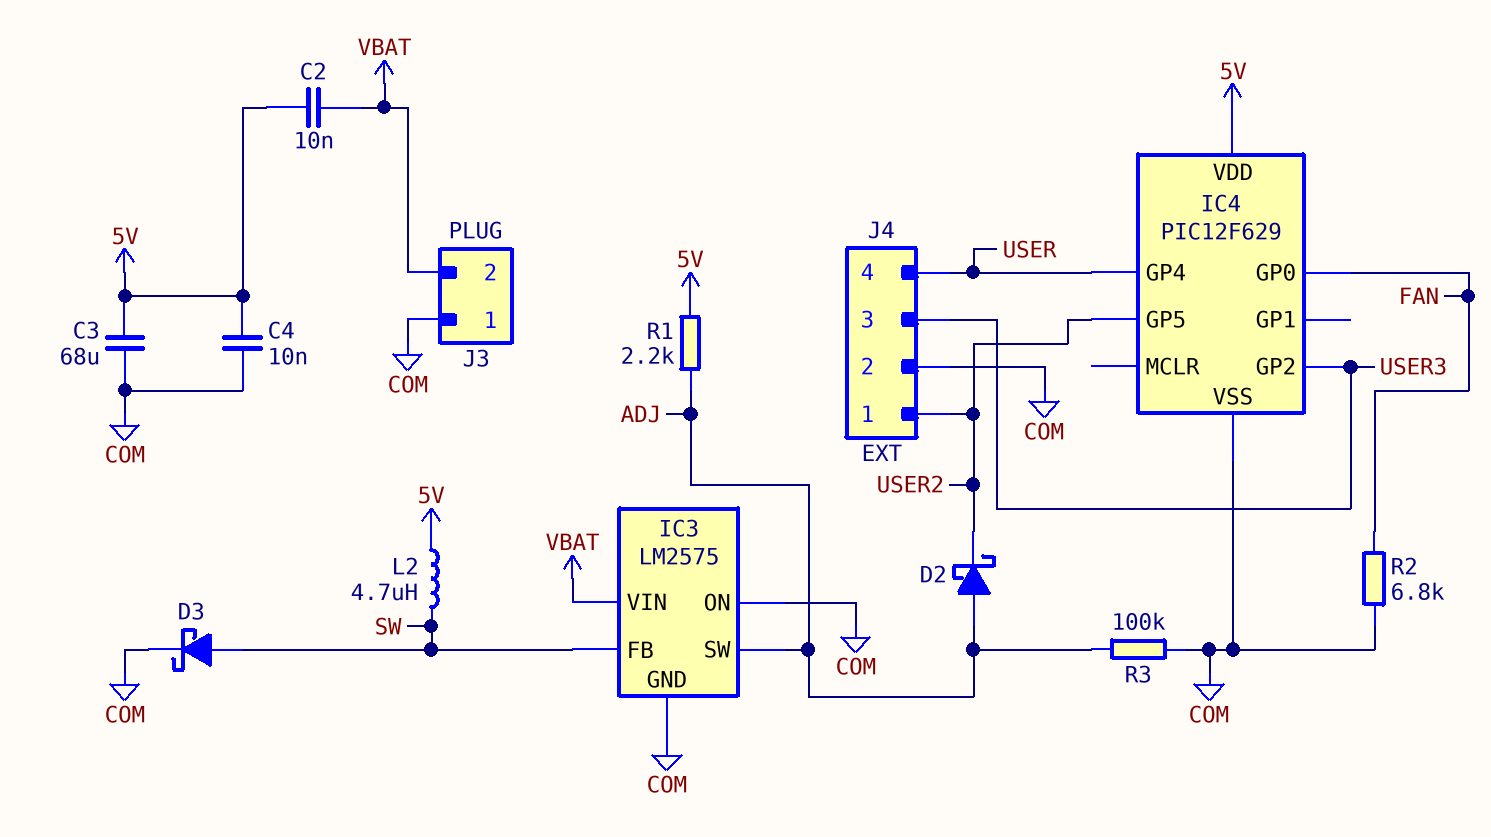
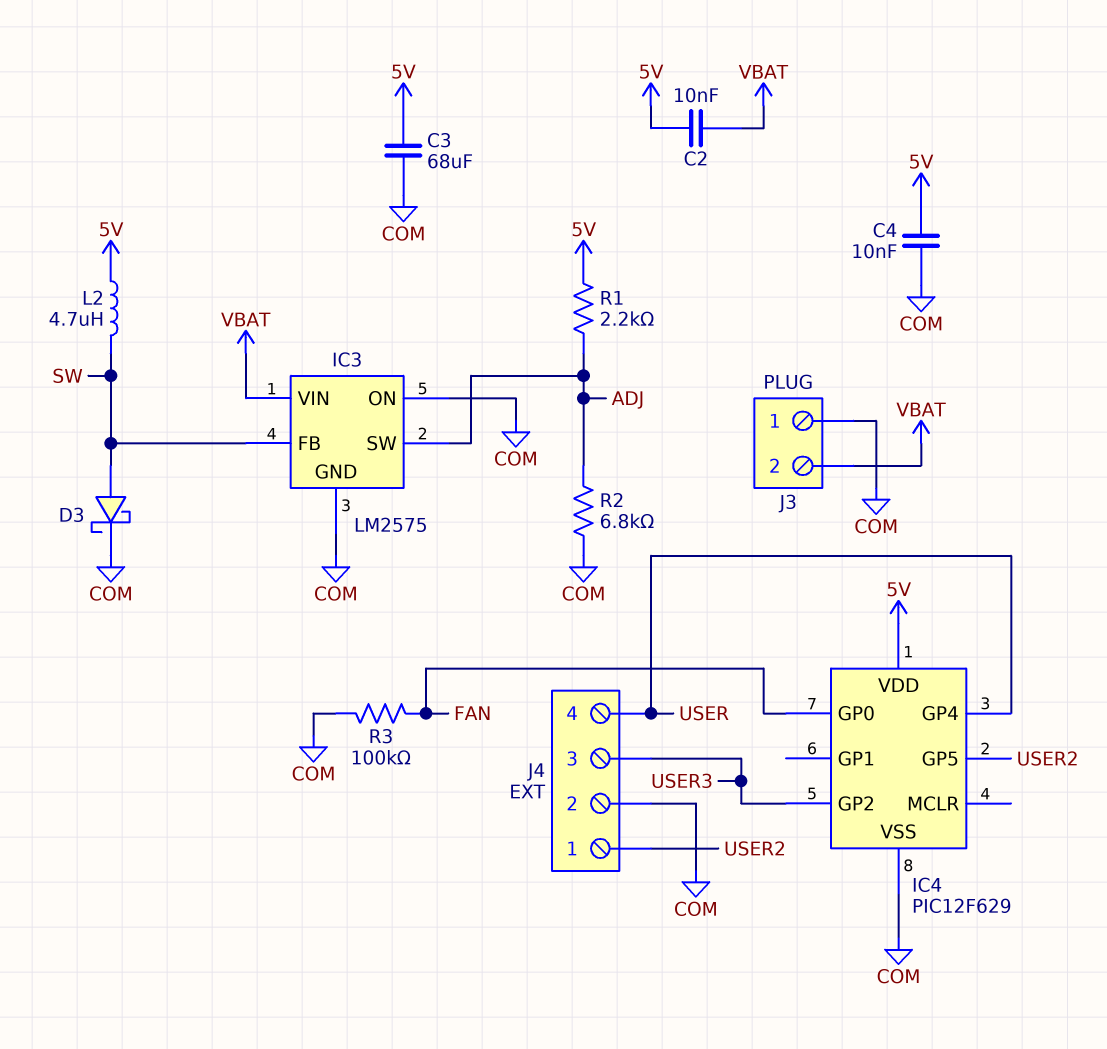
D2: schottky (A ADJ, K USER2) -> none
R2: 6.8k (COM, FAN) -> 6.8k (ADJ, COM)
R3: 100k (ADJ, COM) -> 100k (COM, FAN)

